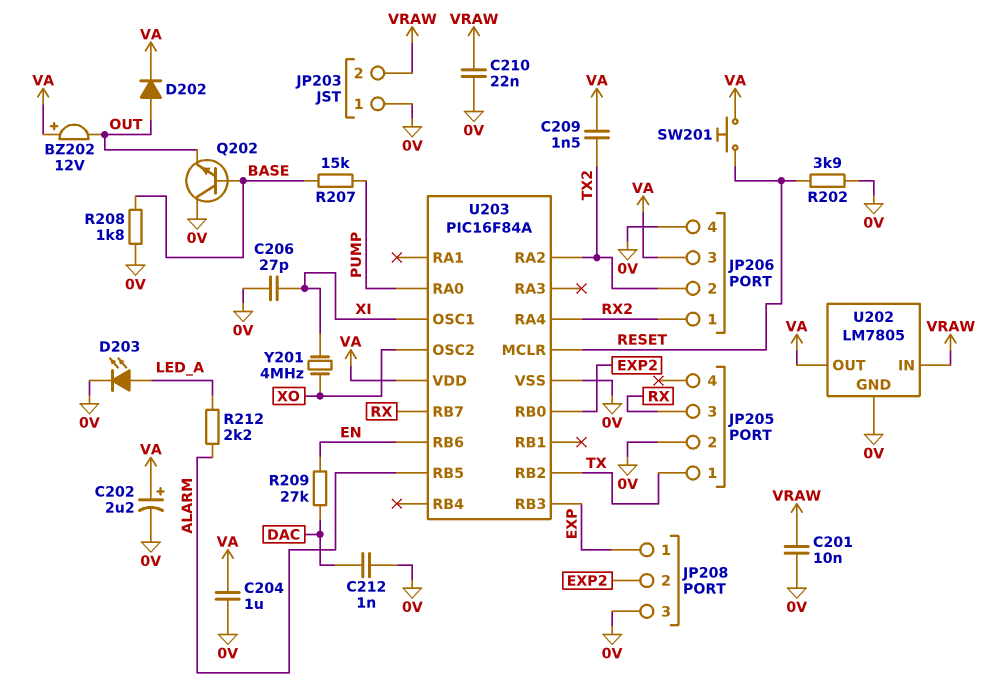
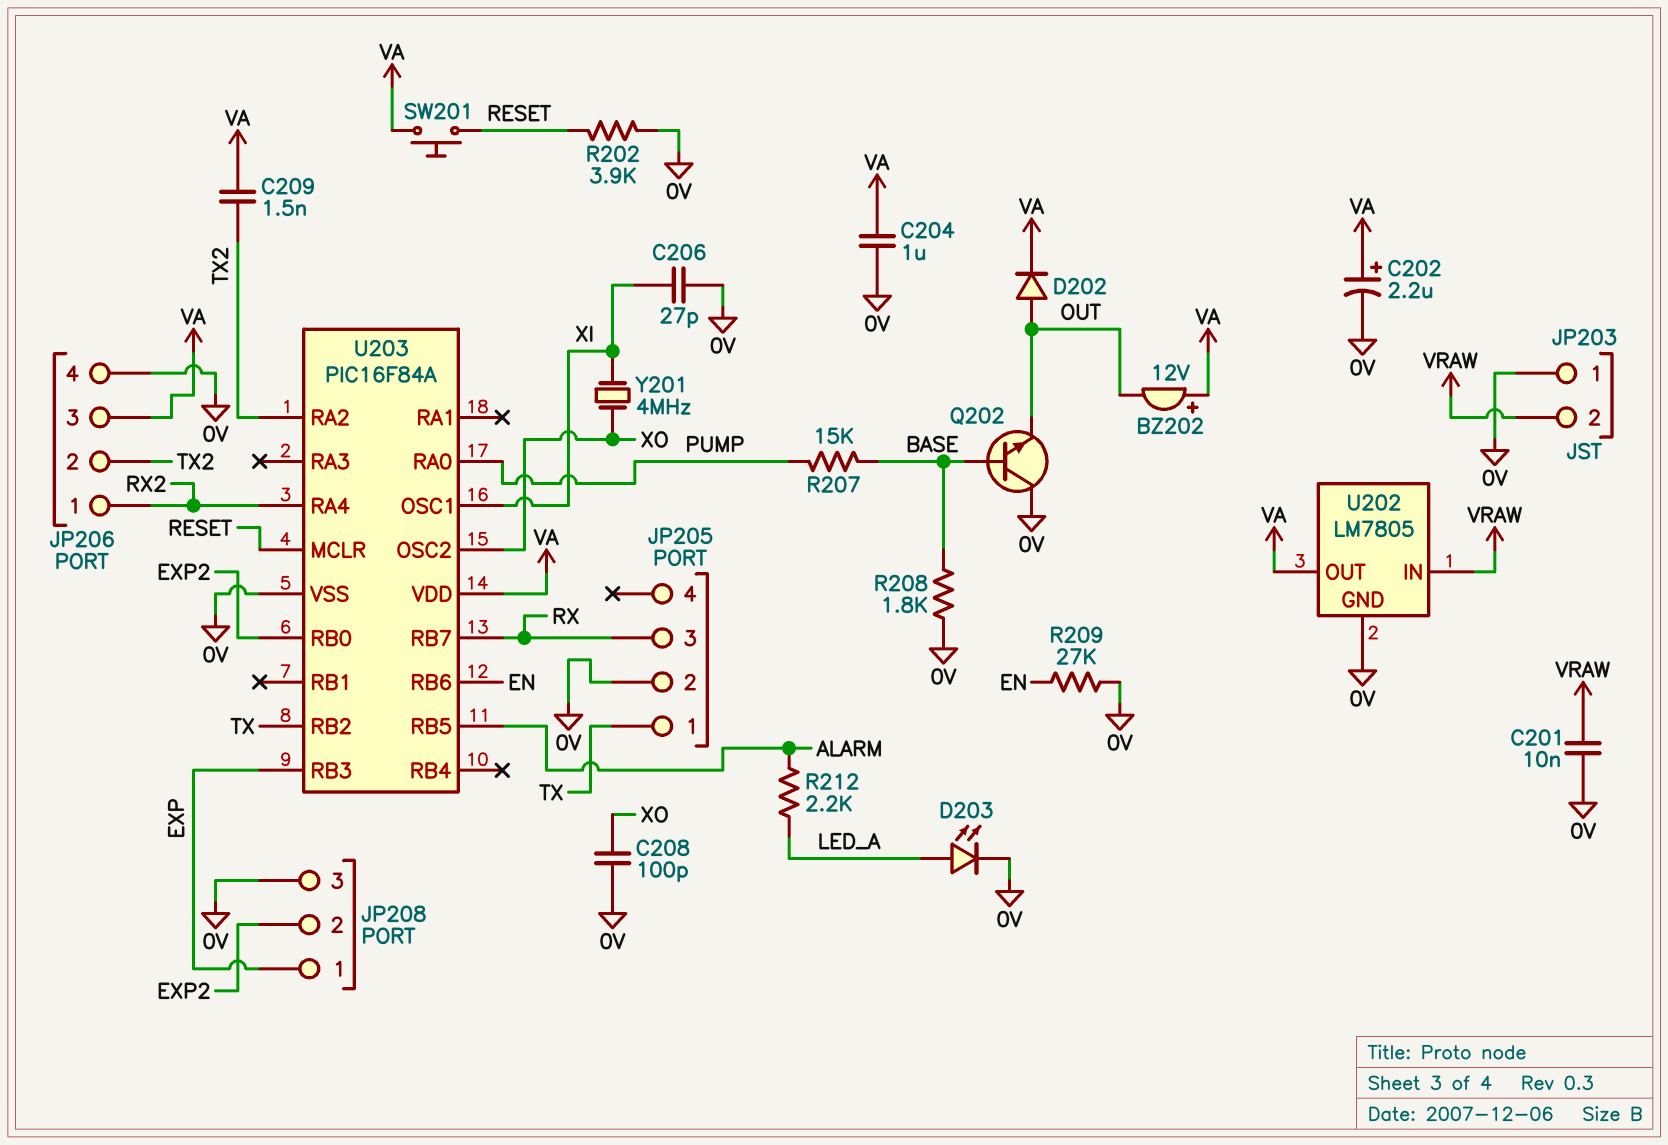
C208: none -> 100pF (0V, XO)
C210: 22nF (0V, VRAW) -> none
C212: 1nF (0V, DAC) -> none
R209: 27k (DAC, EN) -> 27k (0V, EN)

